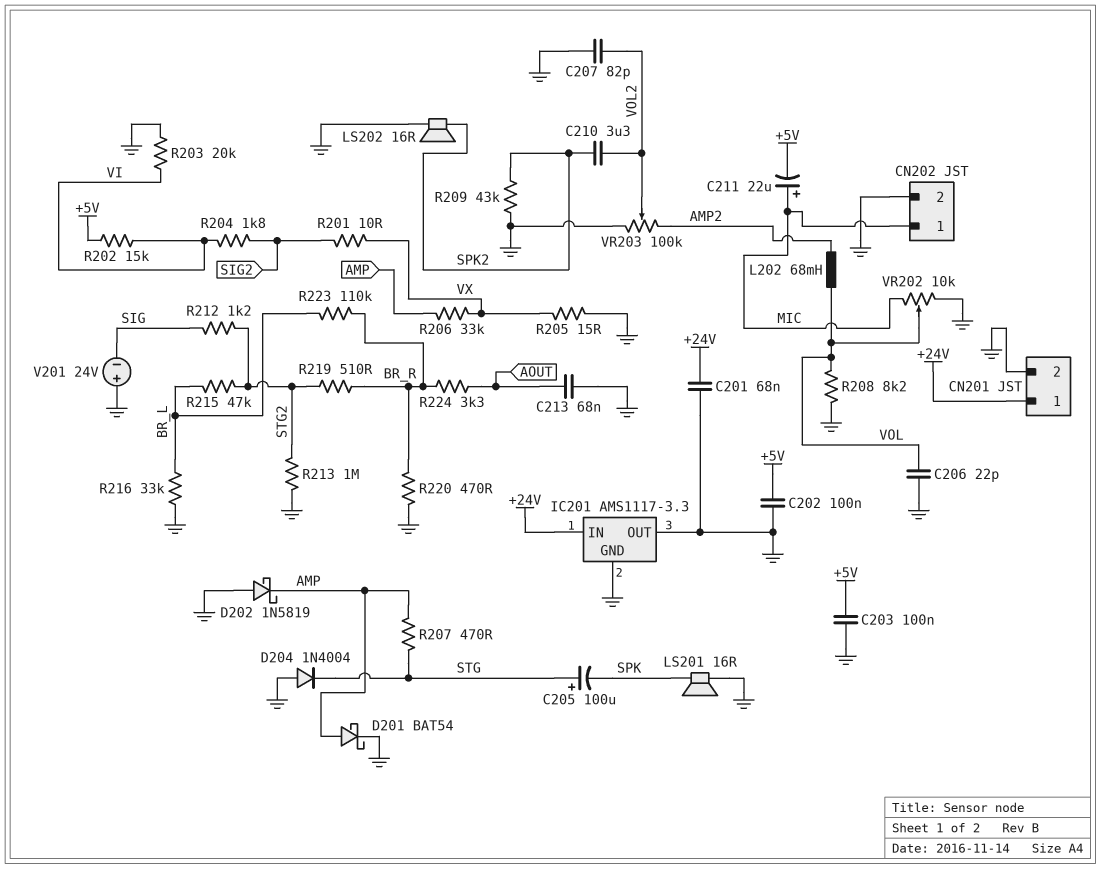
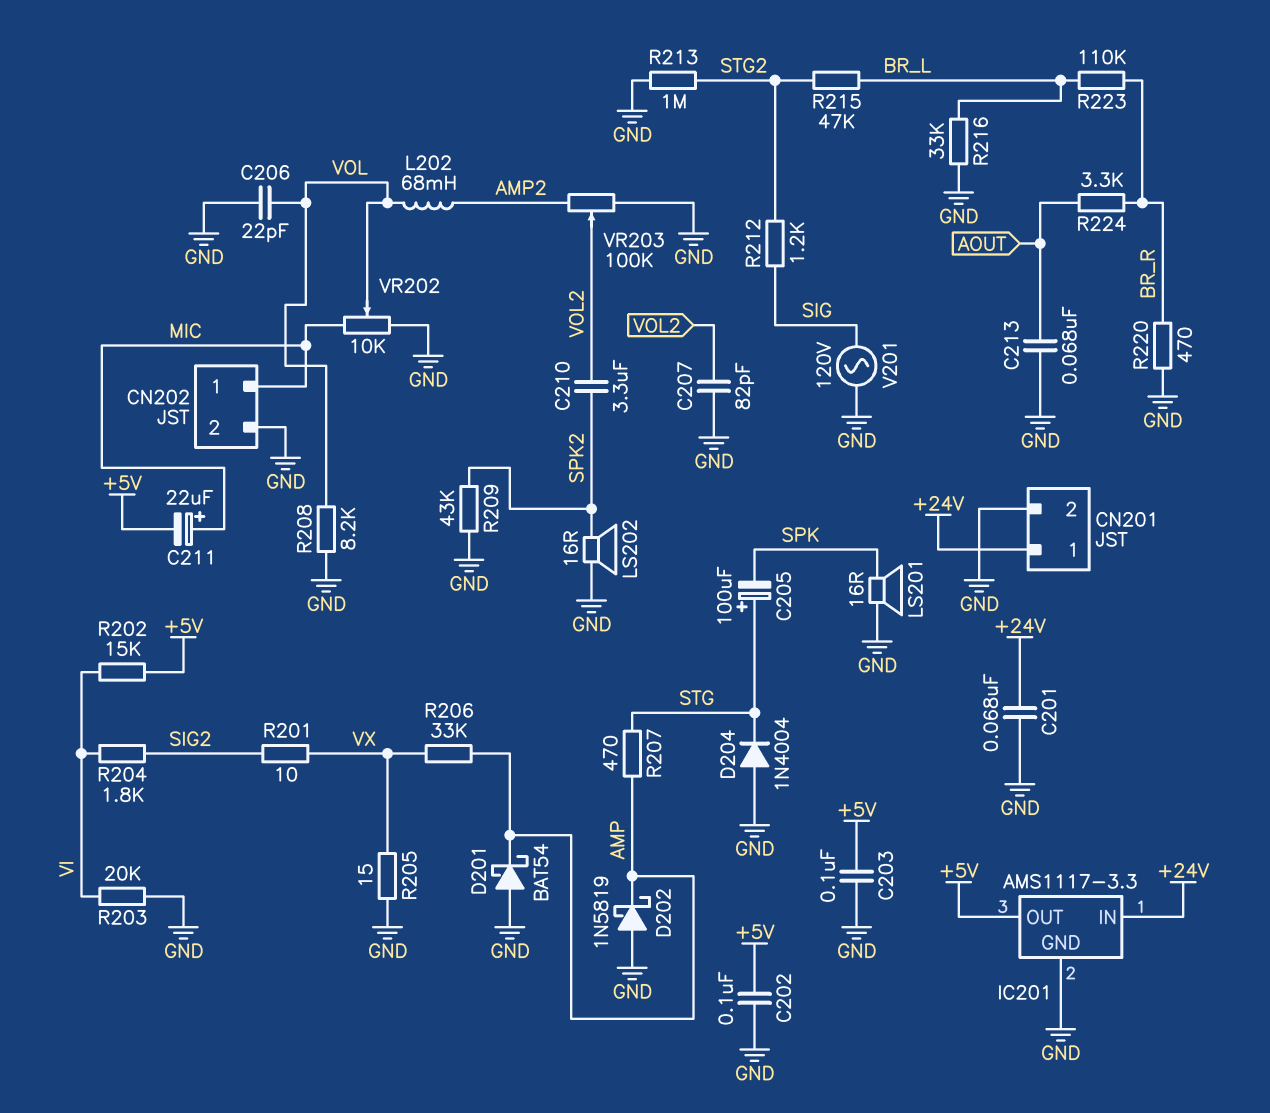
D201: schottky BAT54 (A AMP, K GND) -> schottky BAT54 (A GND, K AMP)
IC201 pin OUT: GND -> +5V
R219: 510 (BR_R, STG2) -> none
V201: 24V (plus GND, minus SIG) -> AC 120V (GND, SIG)

